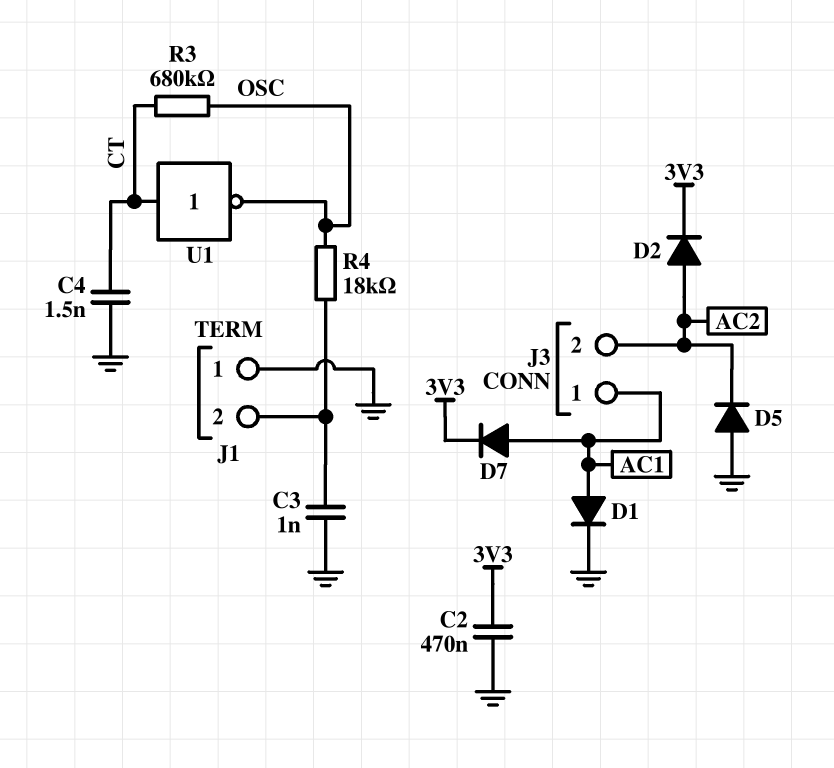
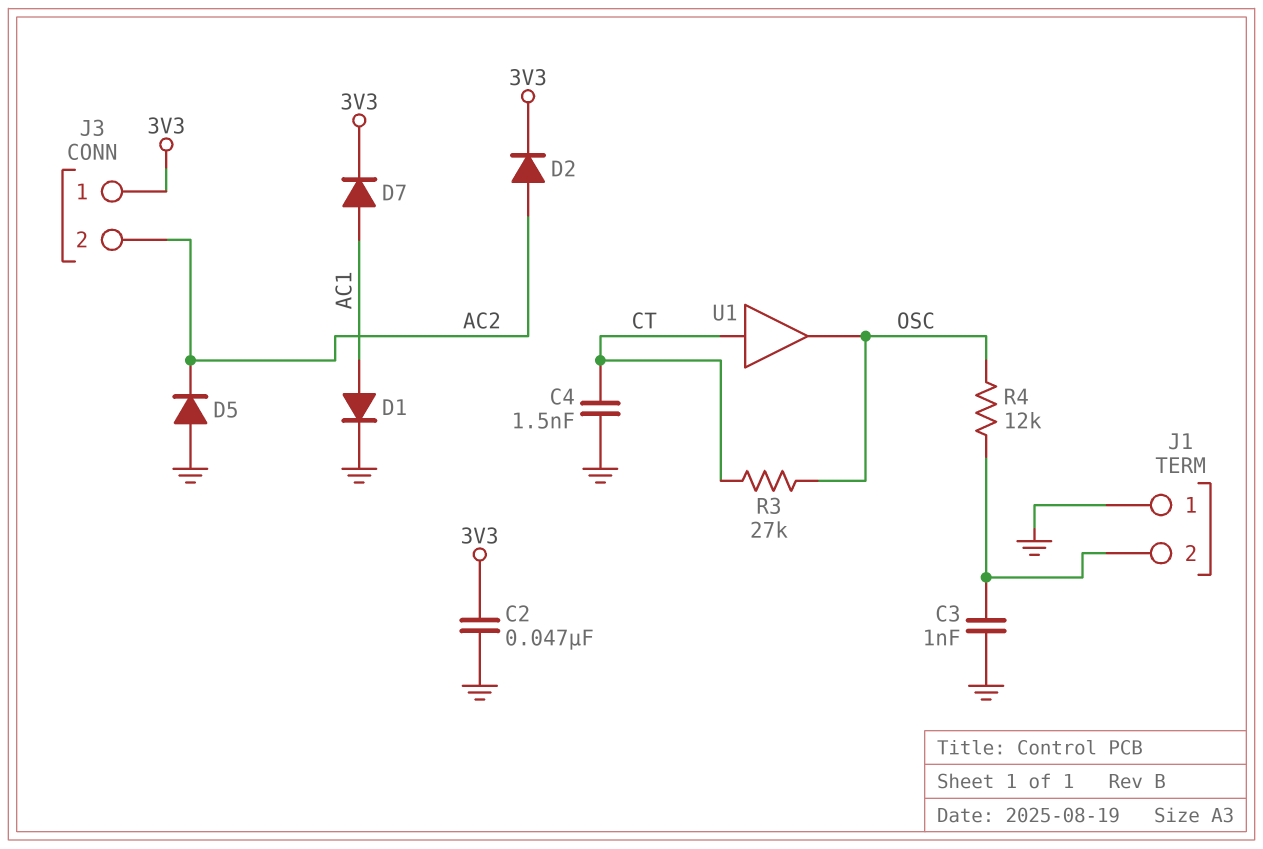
C2: 470nF (3V3, GND) -> 47nF (3V3, GND)
J3 pin 1: AC1 -> 3V3
R3: 680k (CT, OSC) -> 27k (CT, OSC)
R4: 18k (J1/2, OSC) -> 12k (J1/2, OSC)
U1: NOT (in CT, out OSC) -> buffer (in CT, out OSC)

